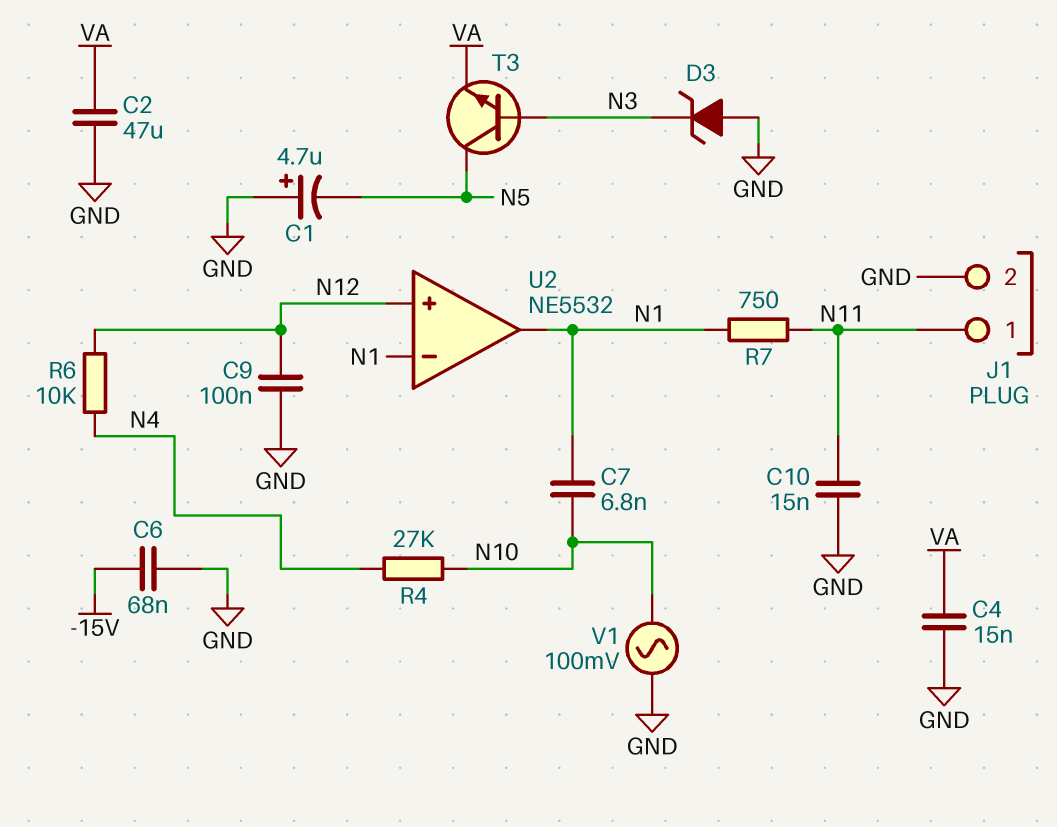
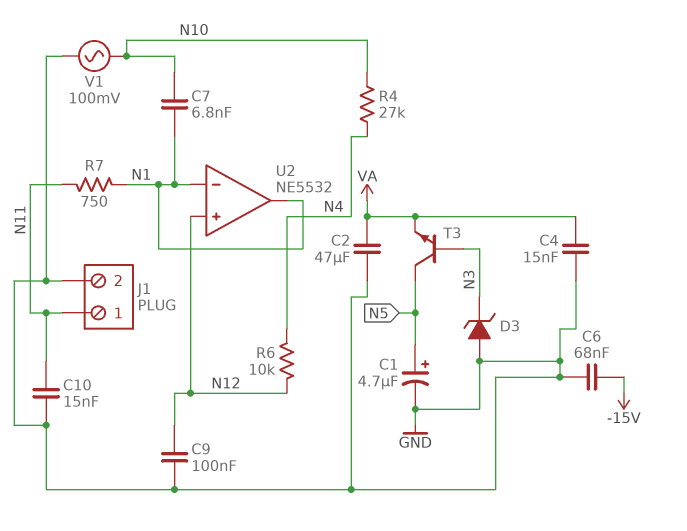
C1: 4.7uF (plus GND, minus N5) -> 4.7uF (plus N5, minus GND)

